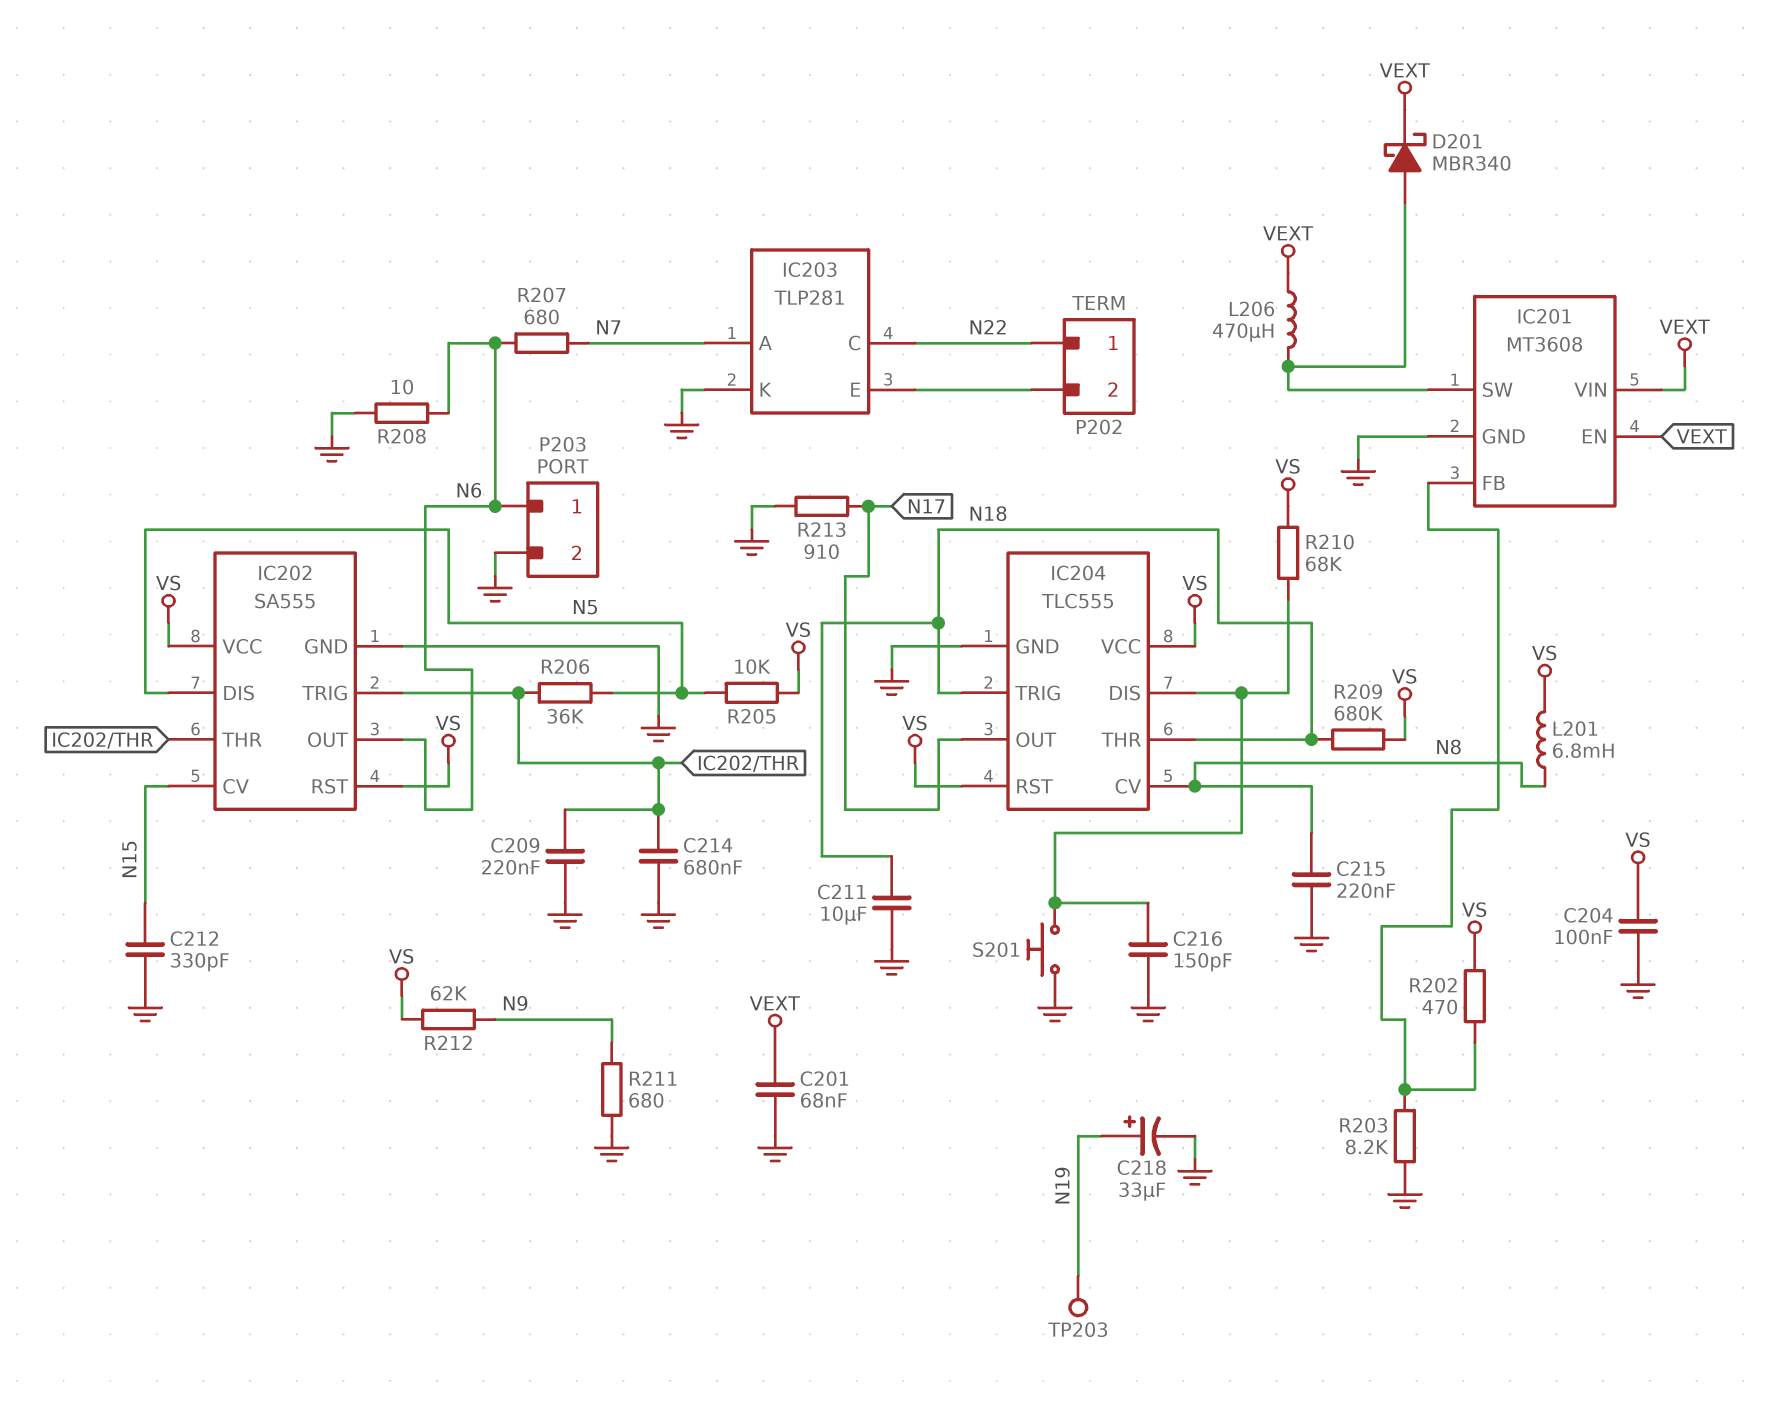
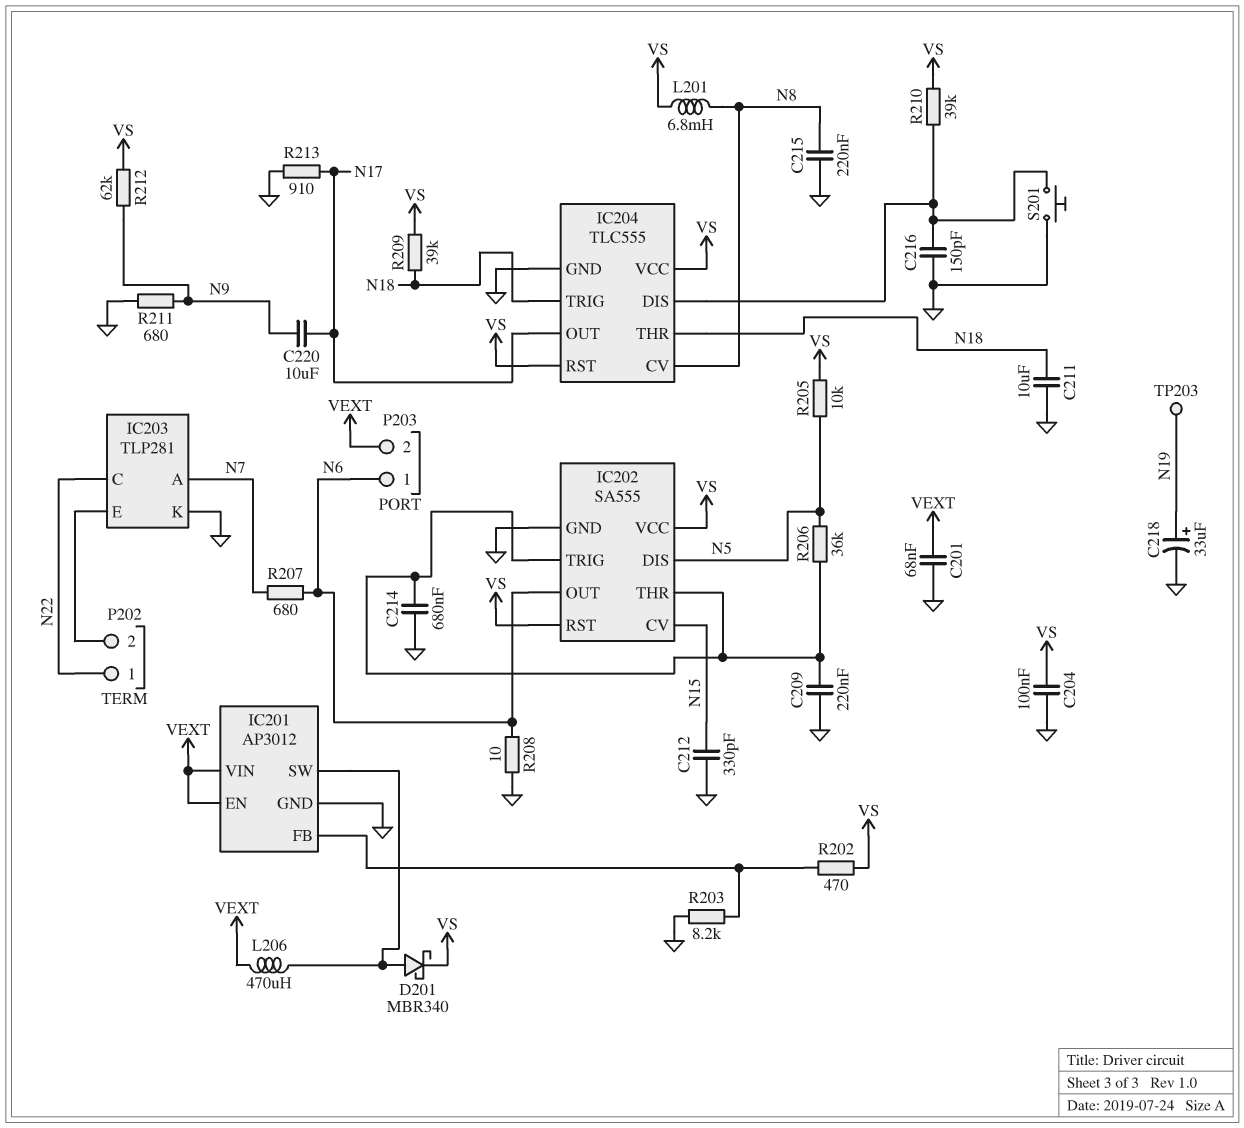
C220: none -> 10uF (N9, N17)
D201: schottky MBR340 (A IC201/SW, K VEXT) -> schottky MBR340 (A IC201/SW, K VS)
IC201: MT3608 -> AP3012
P203 pin 2: GND -> VEXT
R209: 680k (N18, VS) -> 39k (N18, VS)
R210: 68k (IC204/DIS, VS) -> 39k (IC204/DIS, VS)

